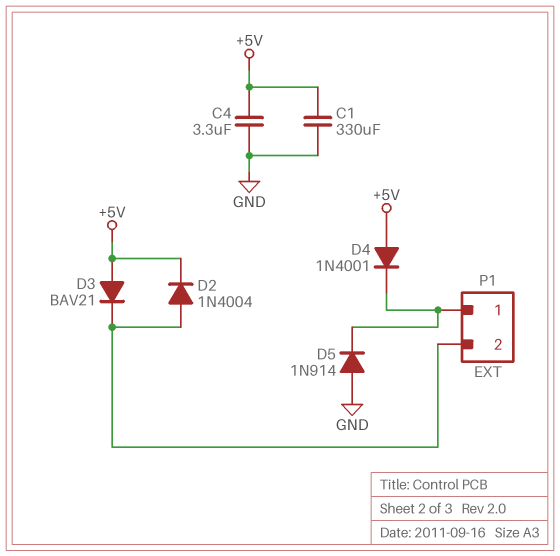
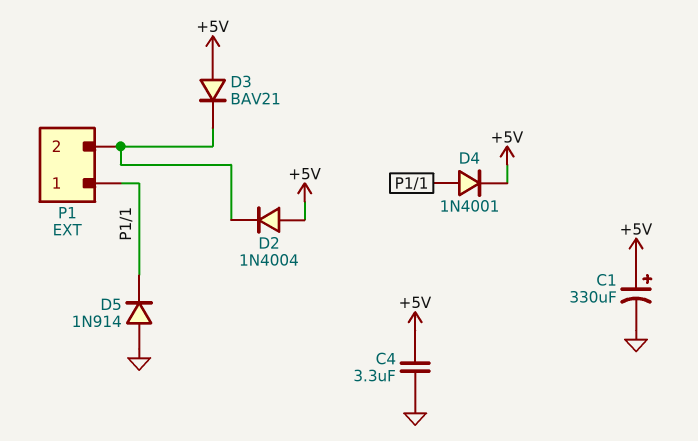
C1: 330uF (+5V, GND) -> 330uF (plus +5V, minus GND)
D2: diode 1N4004 (A P1/2, K +5V) -> diode 1N4004 (A +5V, K P1/2)
D4: diode 1N4001 (A +5V, K P1/1) -> diode 1N4001 (A P1/1, K +5V)

